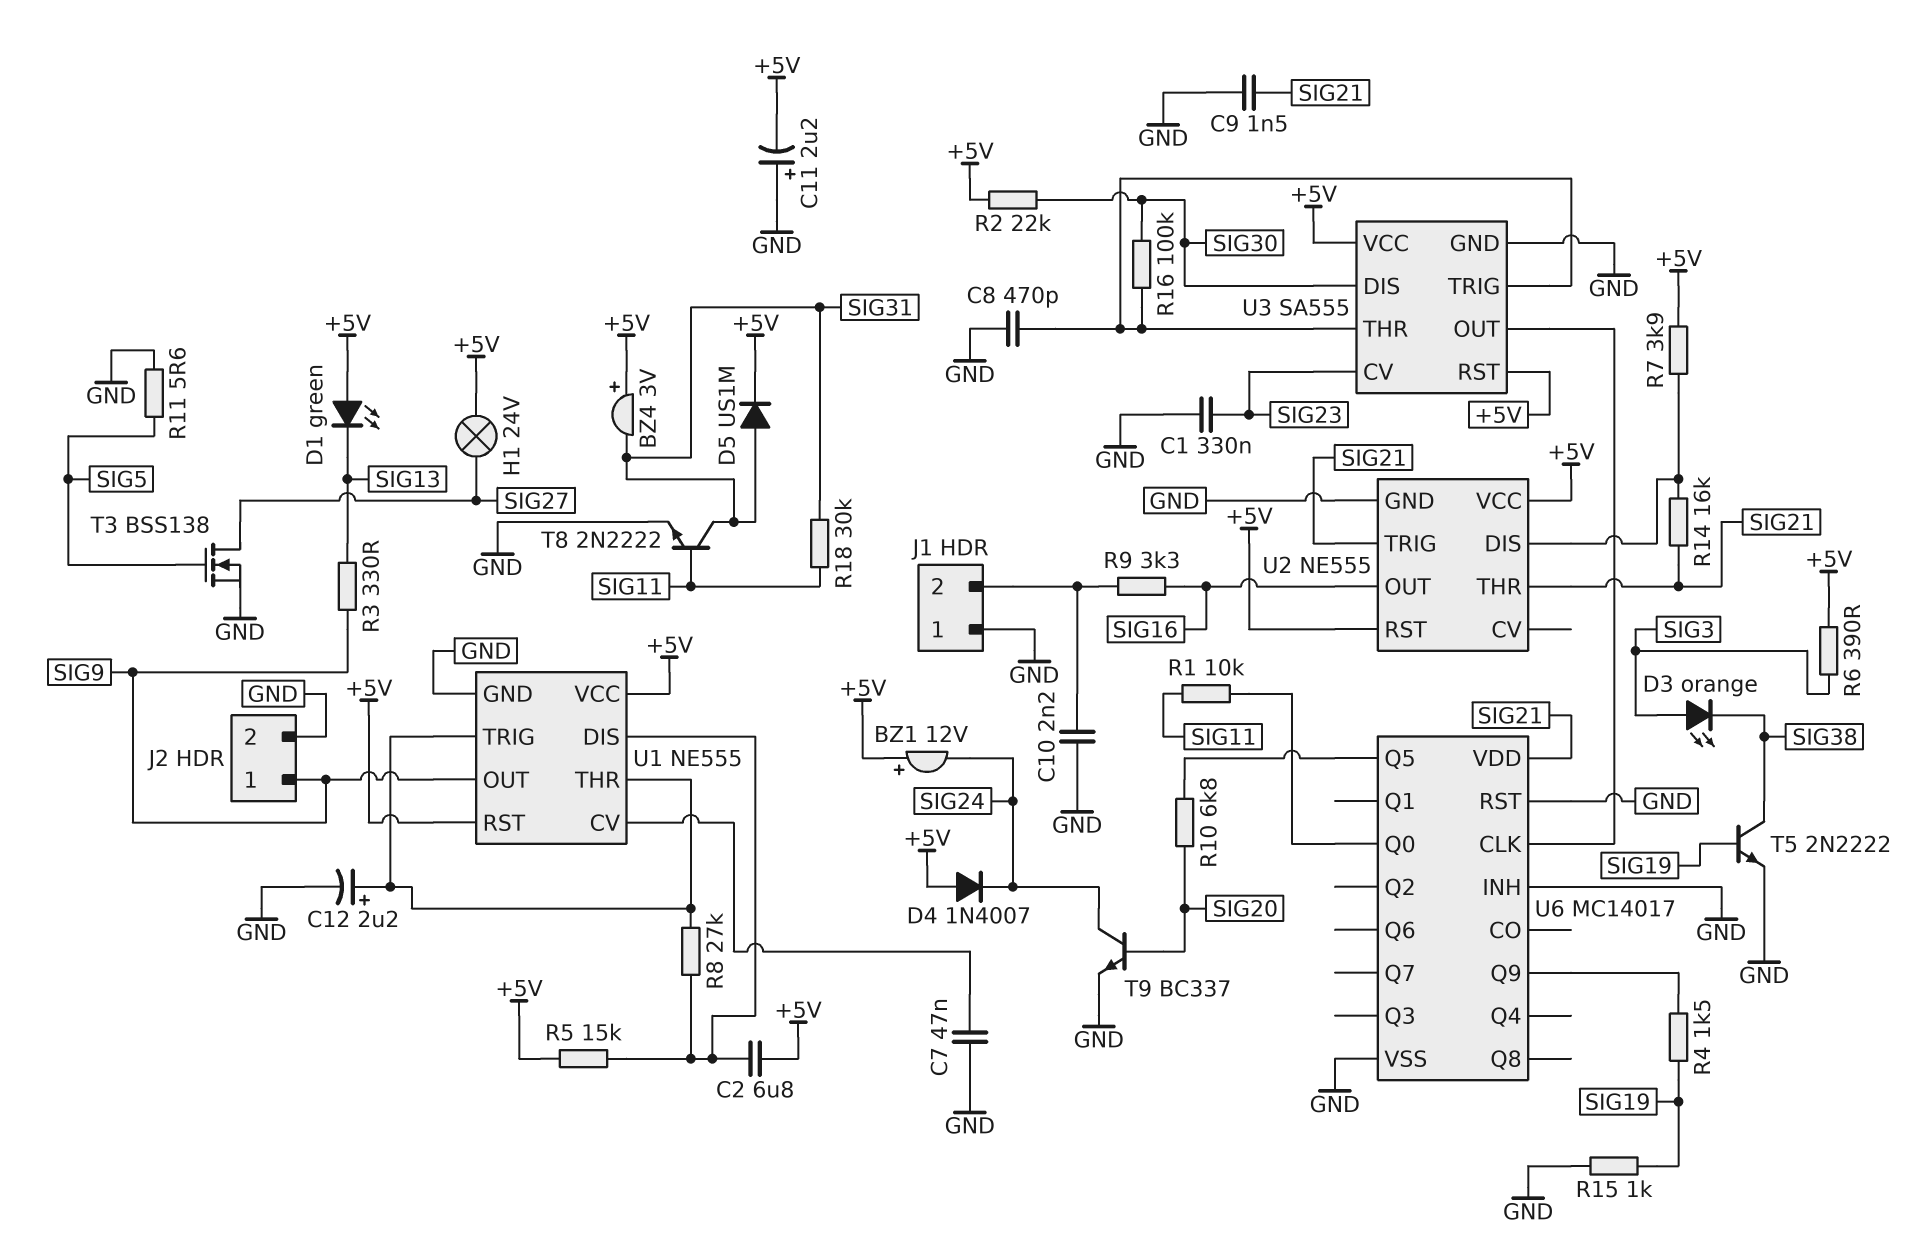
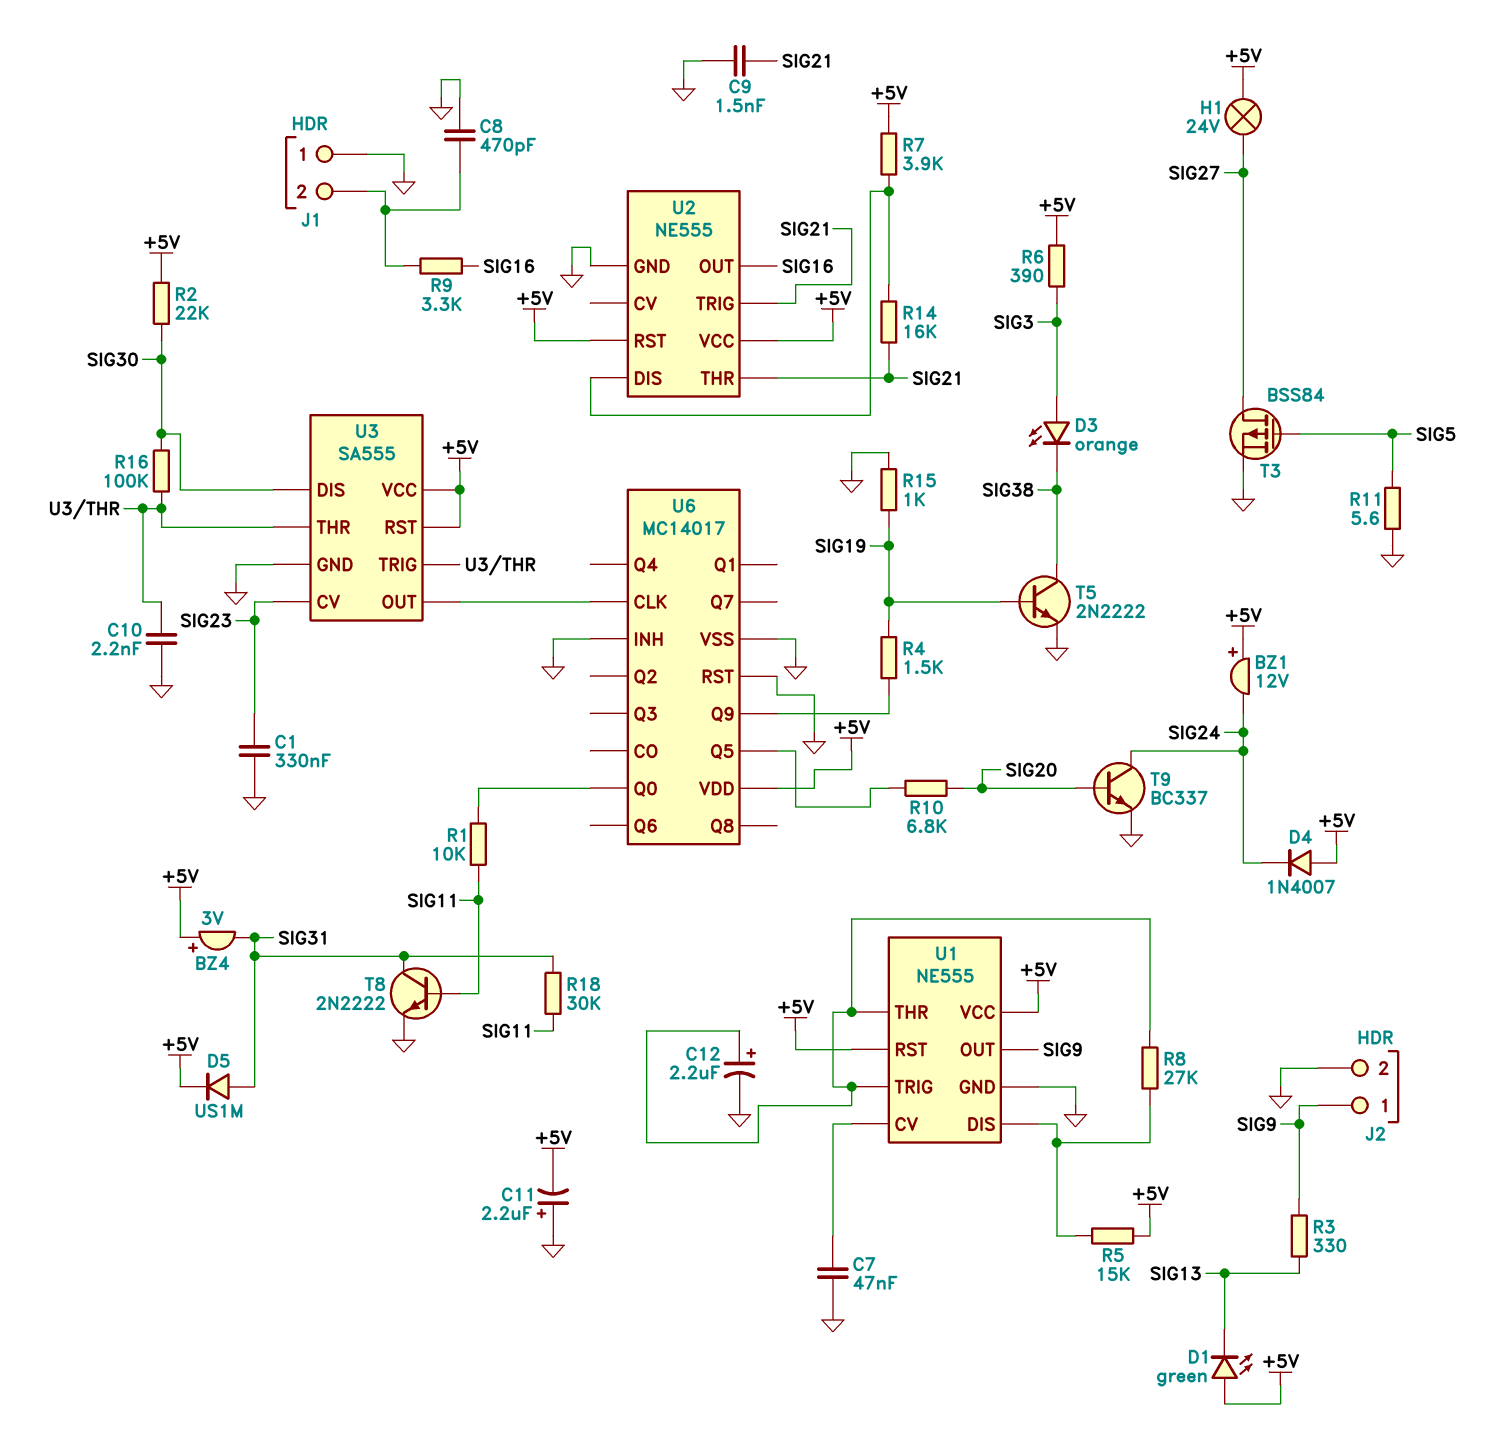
C2: 6.8uF (+5V, U1/DIS) -> none
C8: 470pF (GND, U3/THR) -> 470pF (GND, J1/2)
C10: 2.2nF (GND, J1/2) -> 2.2nF (GND, U3/THR)
T3: NMOS BSS138 (G SIG5, D SIG27, S GND) -> PMOS BSS84 (G SIG5, D SIG27, S GND)
U6 pin VDD: SIG21 -> +5V

